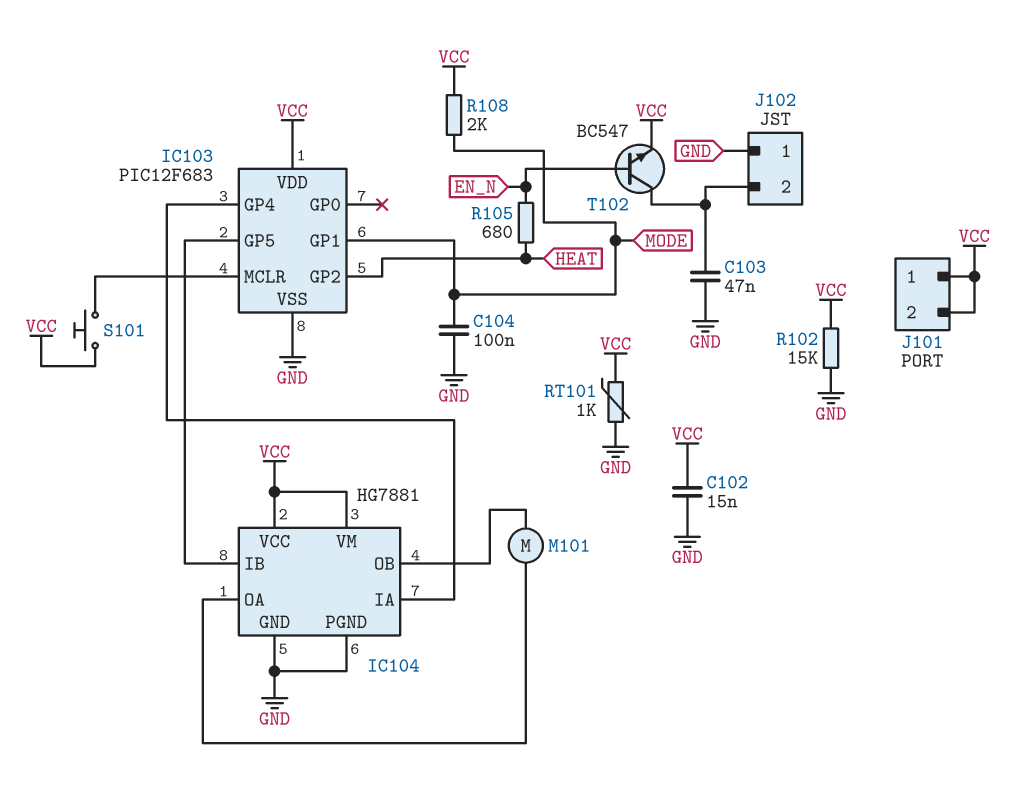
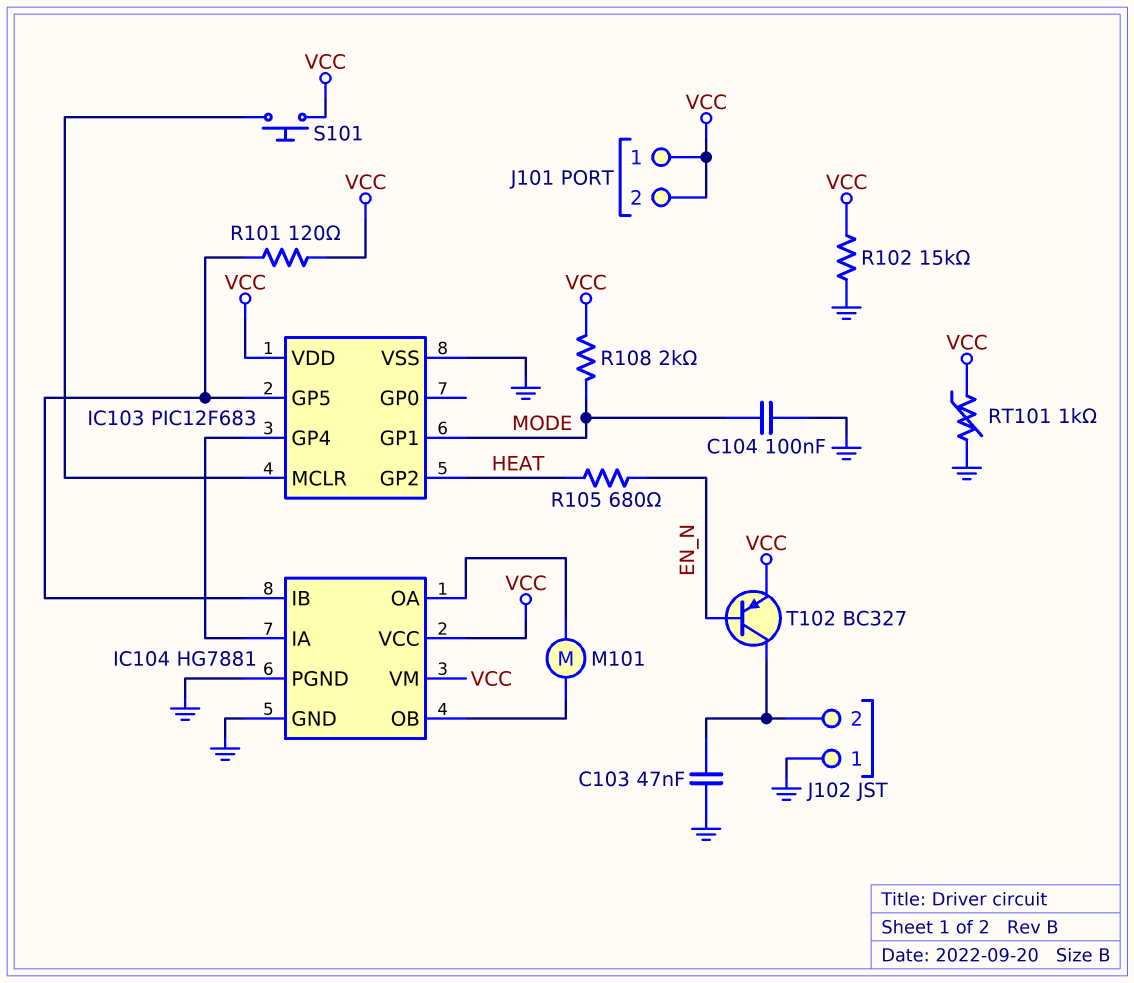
C102: 15nF (GND, VCC) -> none
R101: none -> 120 (IC103/GP5, VCC)
T102: NPN BC547 (B EN_N, C J102/2, E VCC) -> PNP BC327 (B EN_N, C J102/2, E VCC)

